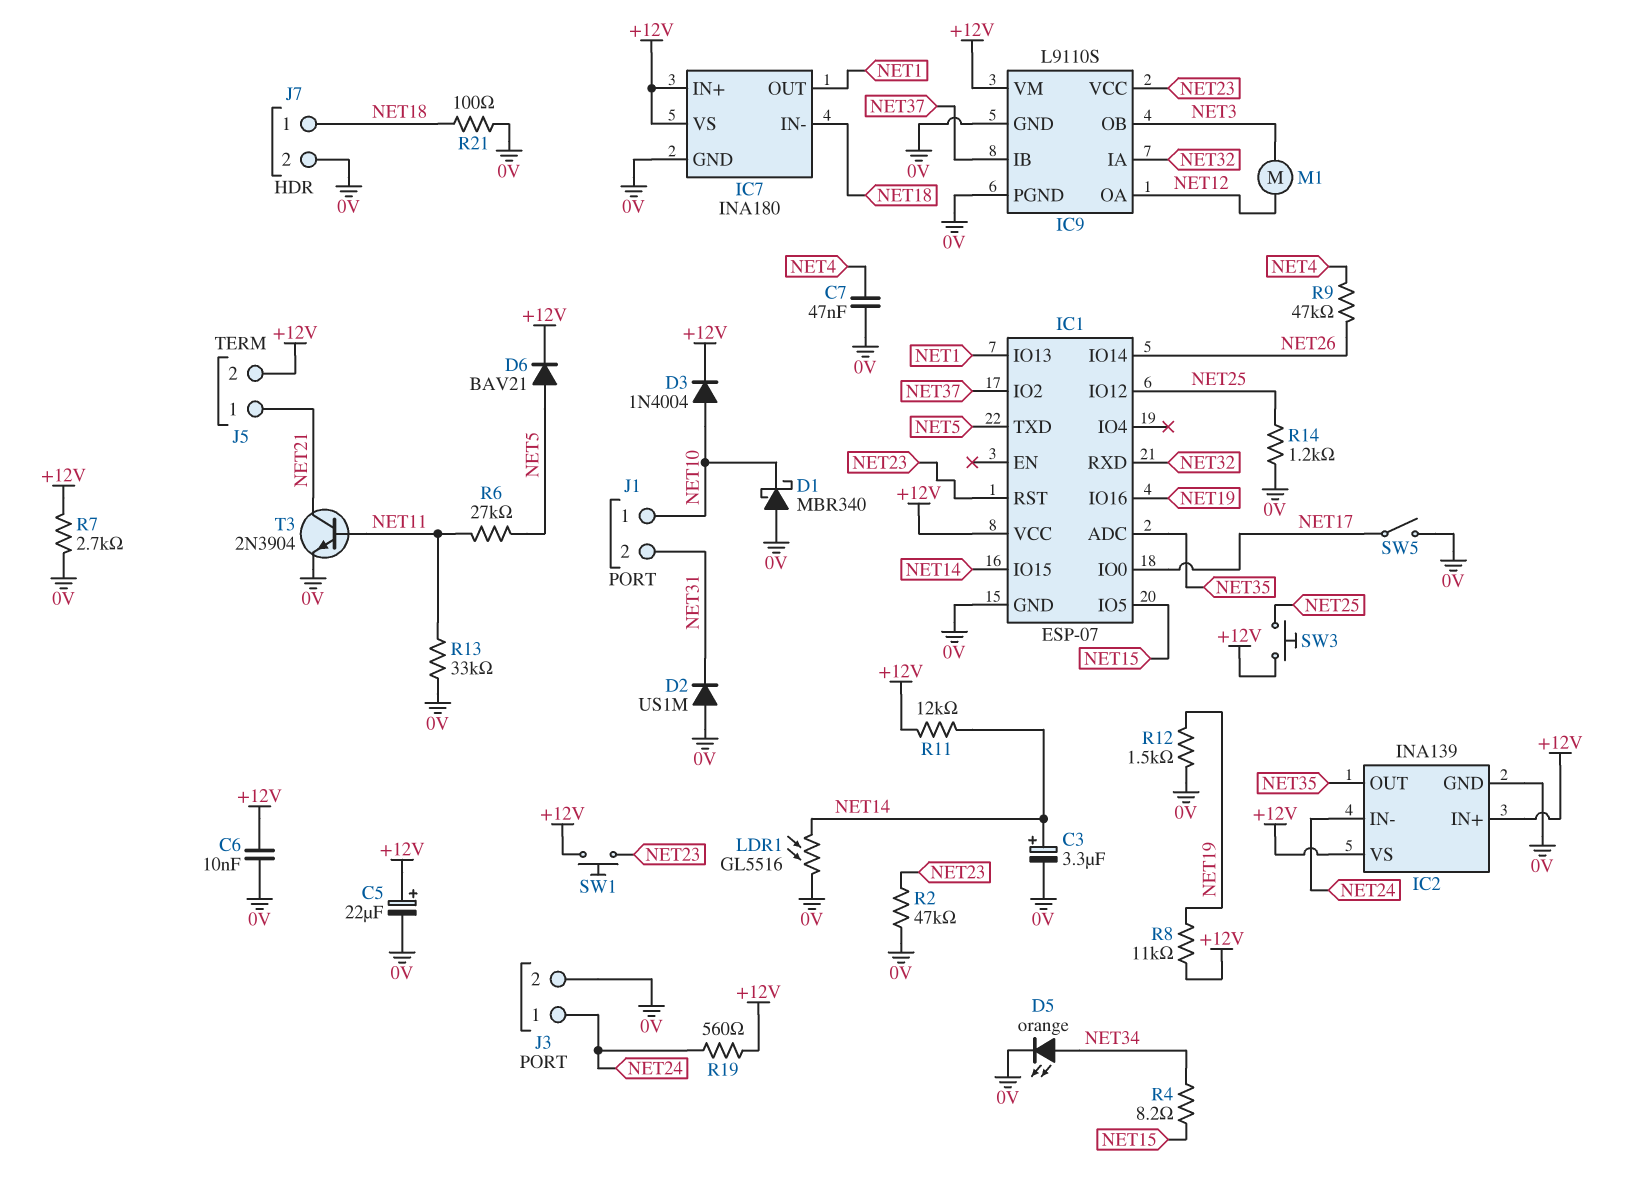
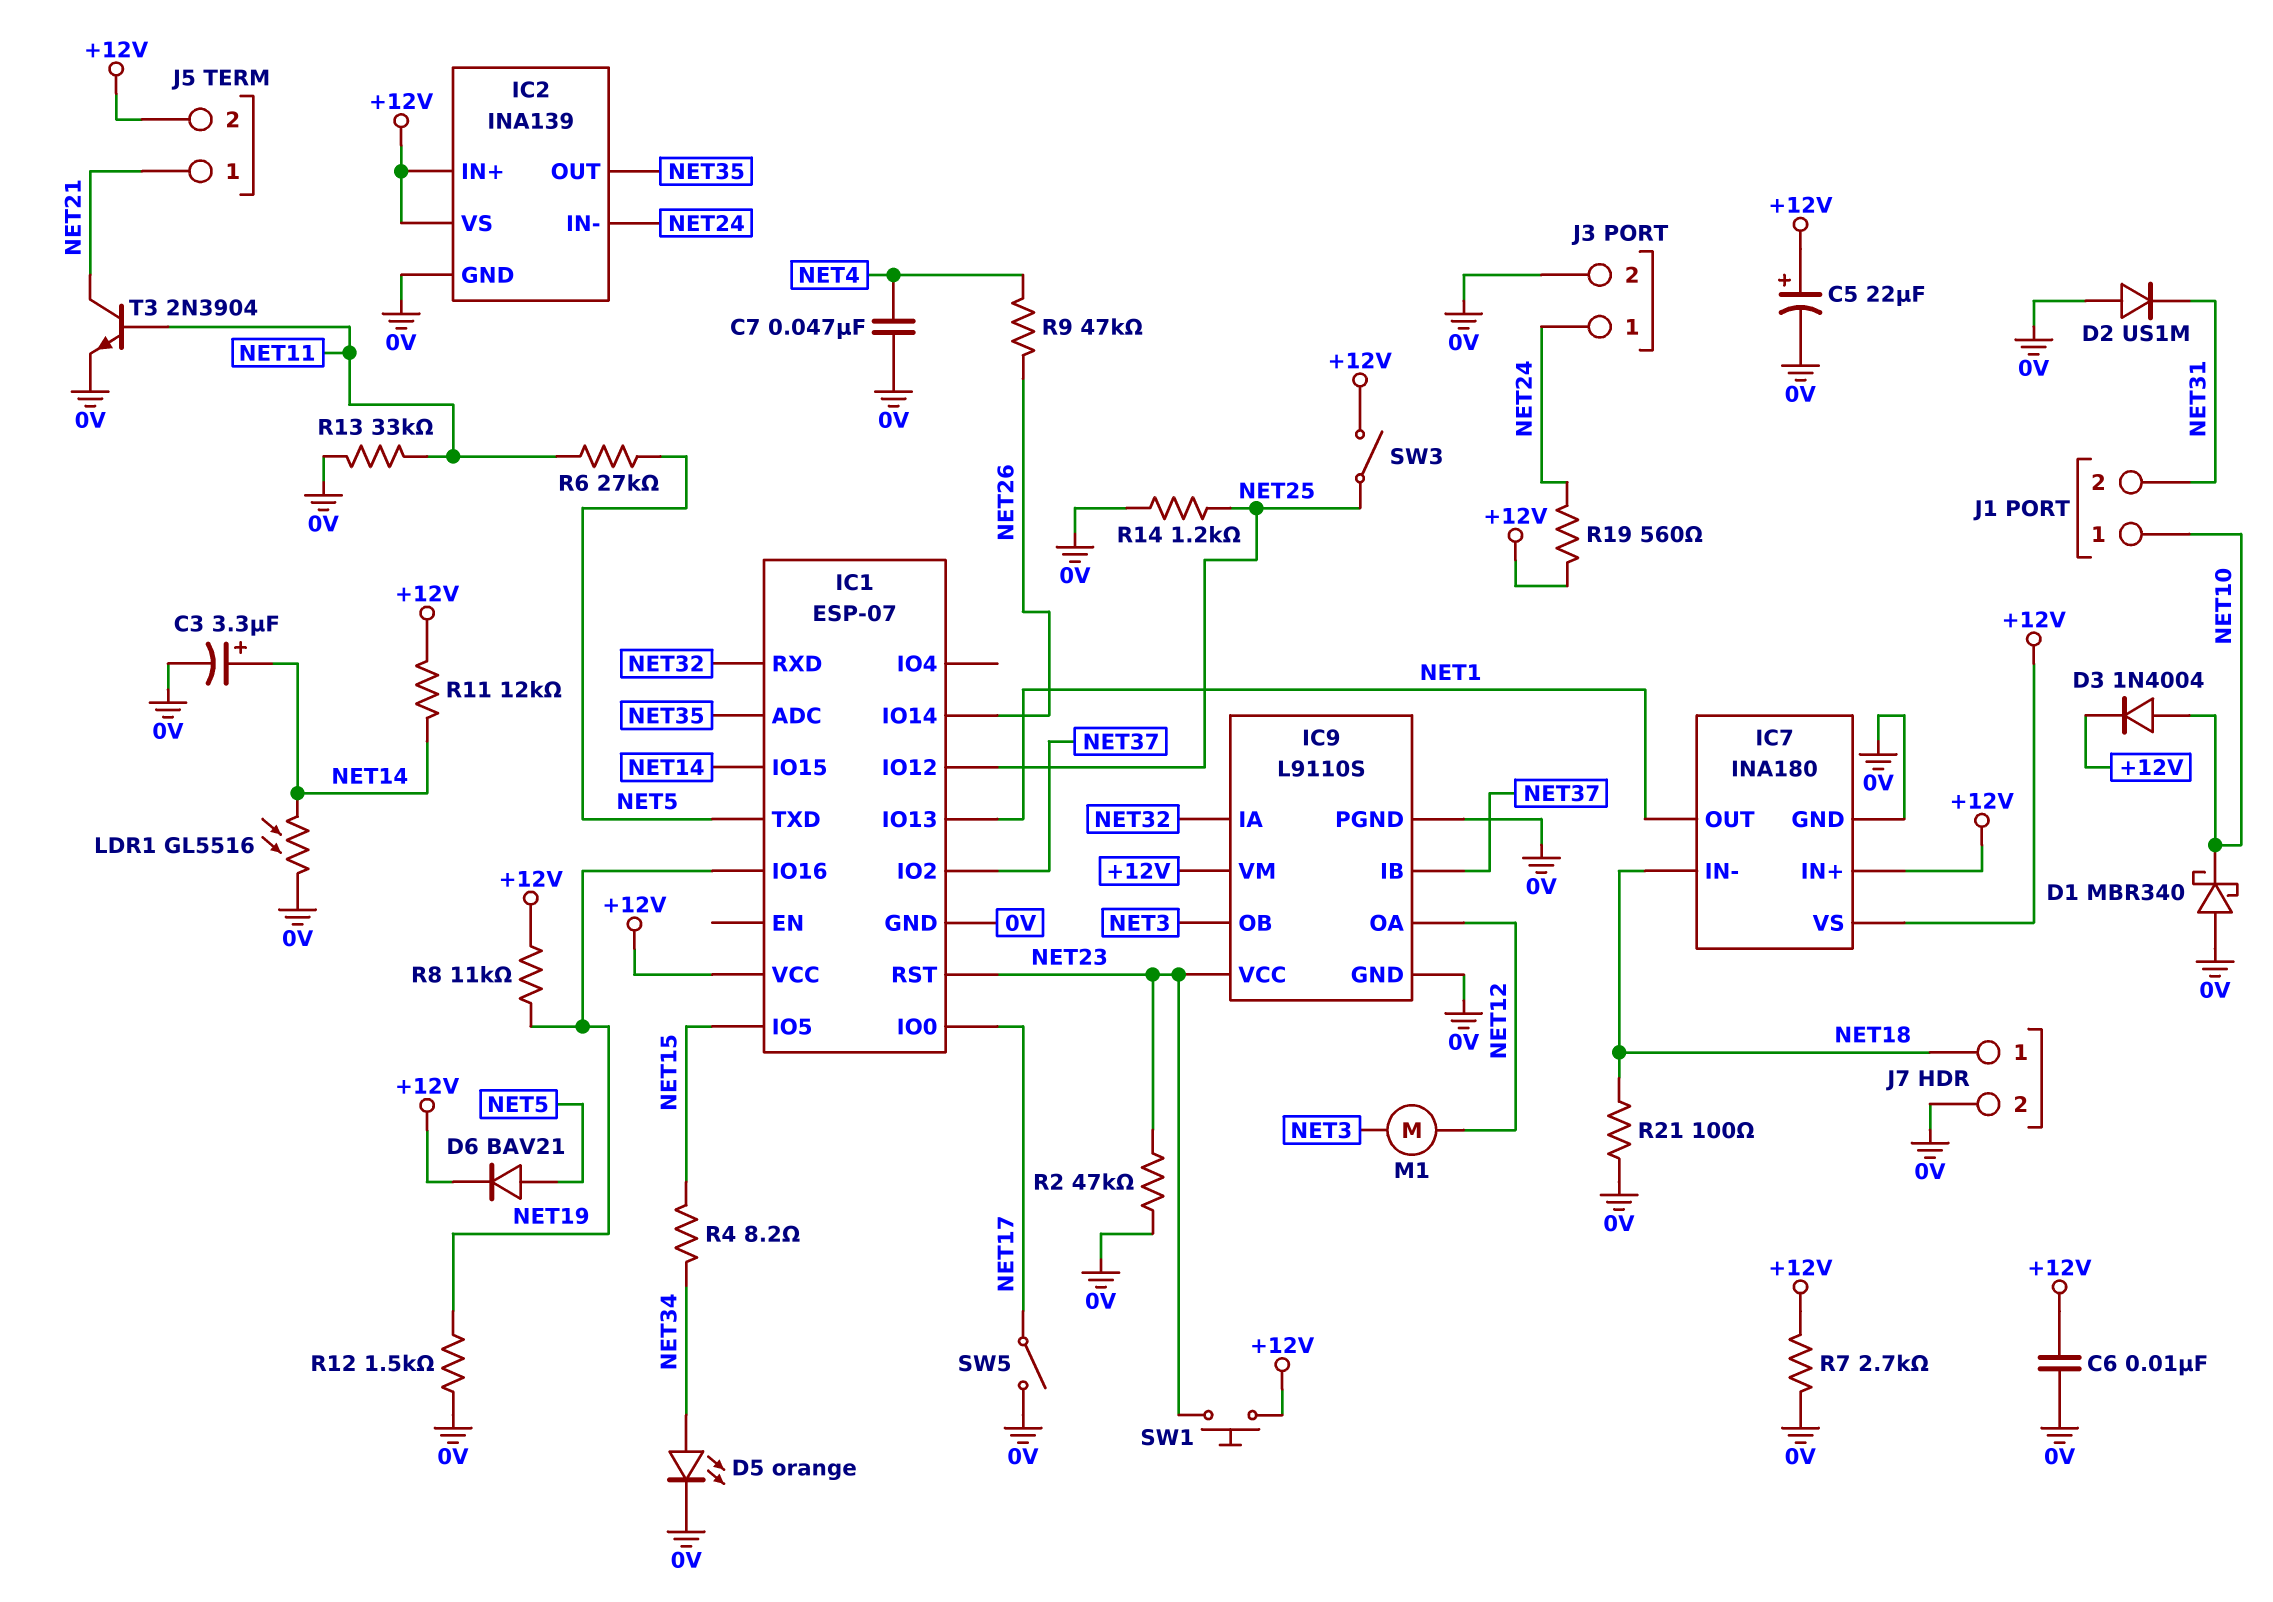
SW3: button (+12V, NET25) -> switch (+12V, NET25)

